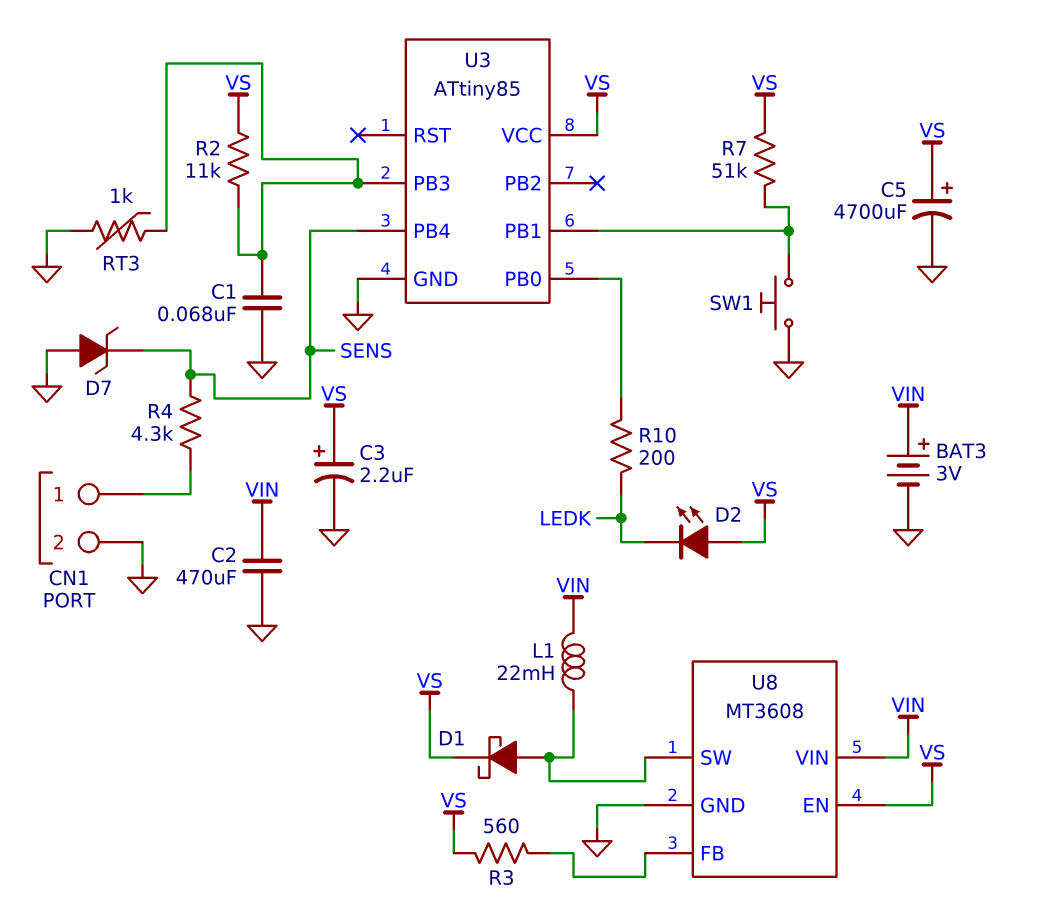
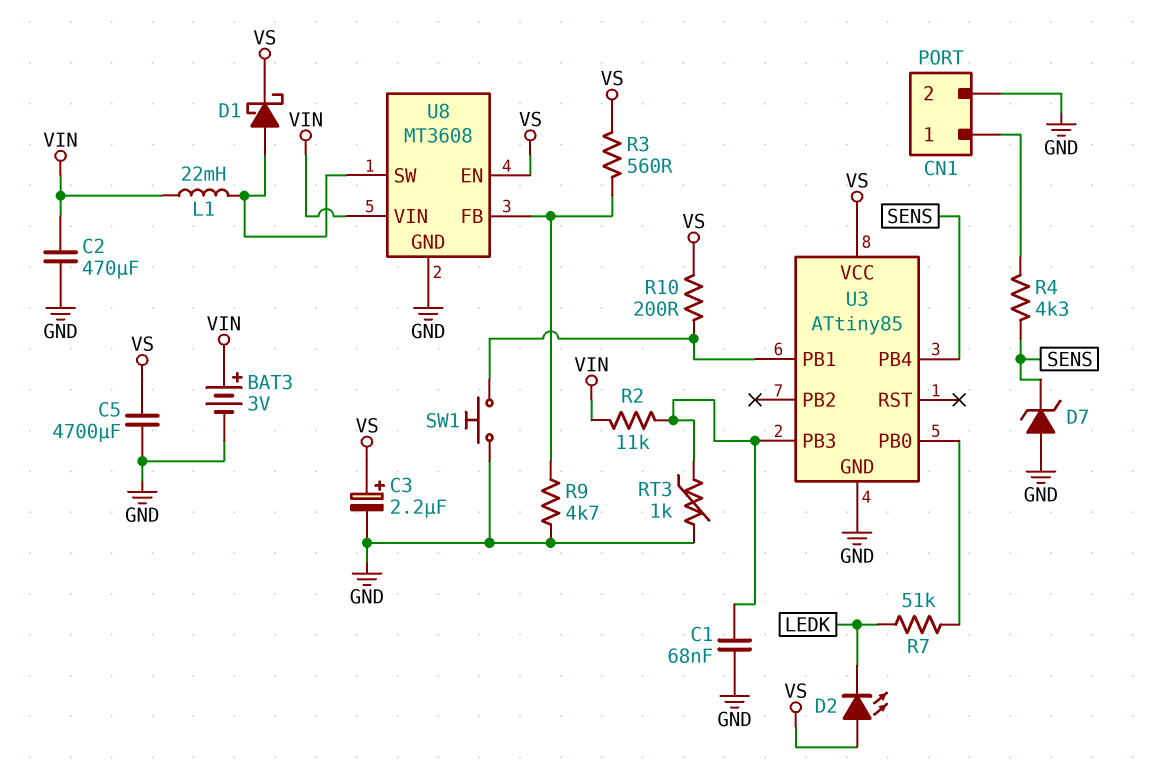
C5: 4700uF (plus VS, minus GND) -> 4700uF (GND, VS)
R2: 11k (U3/PB3, VS) -> 11k (U3/PB3, VIN)
R7: 51k (U3/PB1, VS) -> 51k (LEDK, U3/PB0)
R9: none -> 4.7k (GND, U8/FB)
R10: 200 (LEDK, U3/PB0) -> 200 (U3/PB1, VS)

